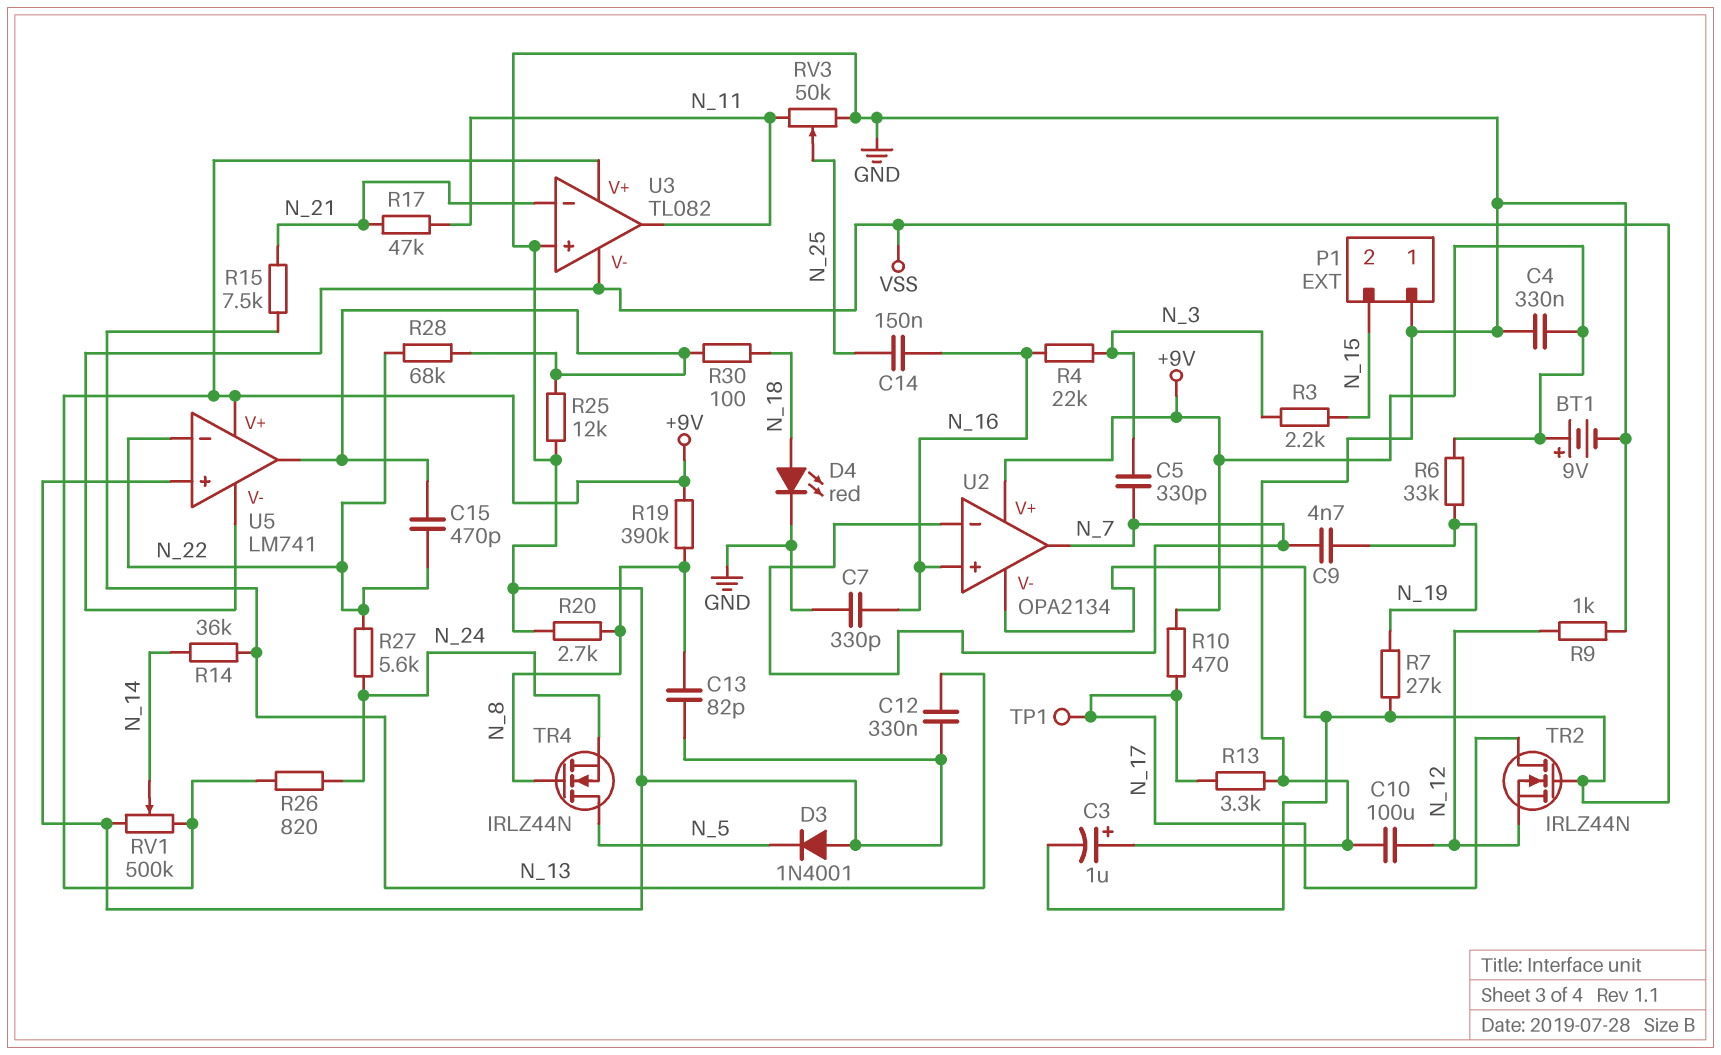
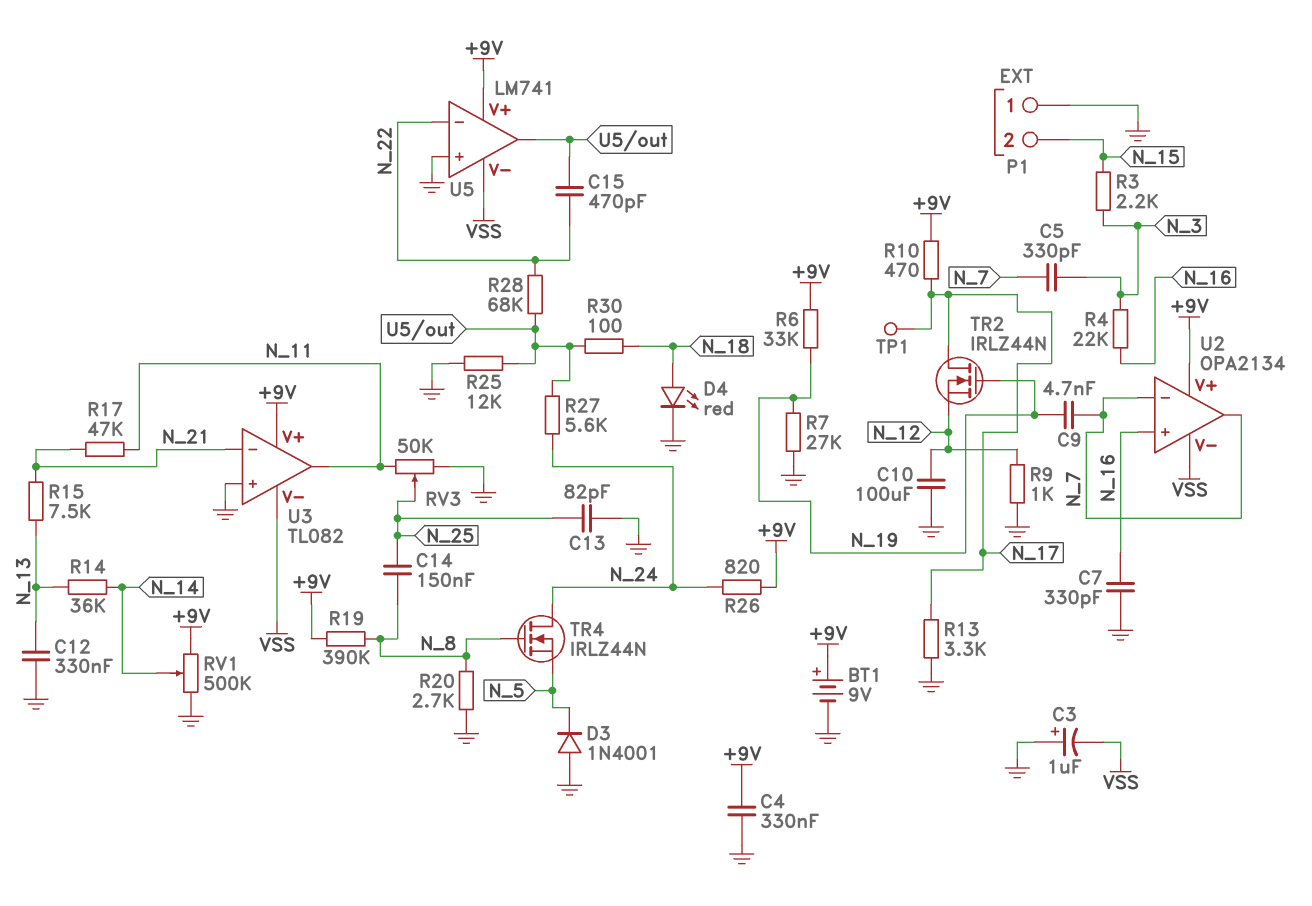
C13: 82pF (GND, N_8) -> 82pF (GND, N_25)
C14: 150nF (N_16, N_25) -> 150nF (N_8, N_25)
R7: 27k (N_19, VSS) -> 27k (GND, N_19)
R27: 5.6k (N_22, N_24) -> 5.6k (N_24, U5/out)
TR2: NMOS IRLZ44N (G VSS, D N_17, S N_12) -> NMOS IRLZ44N (G N_19, D N_17, S N_12)
TR4: NMOS IRLZ44N (G N_8, D N_5, S N_24) -> NMOS IRLZ44N (G N_8, D N_24, S N_5)

